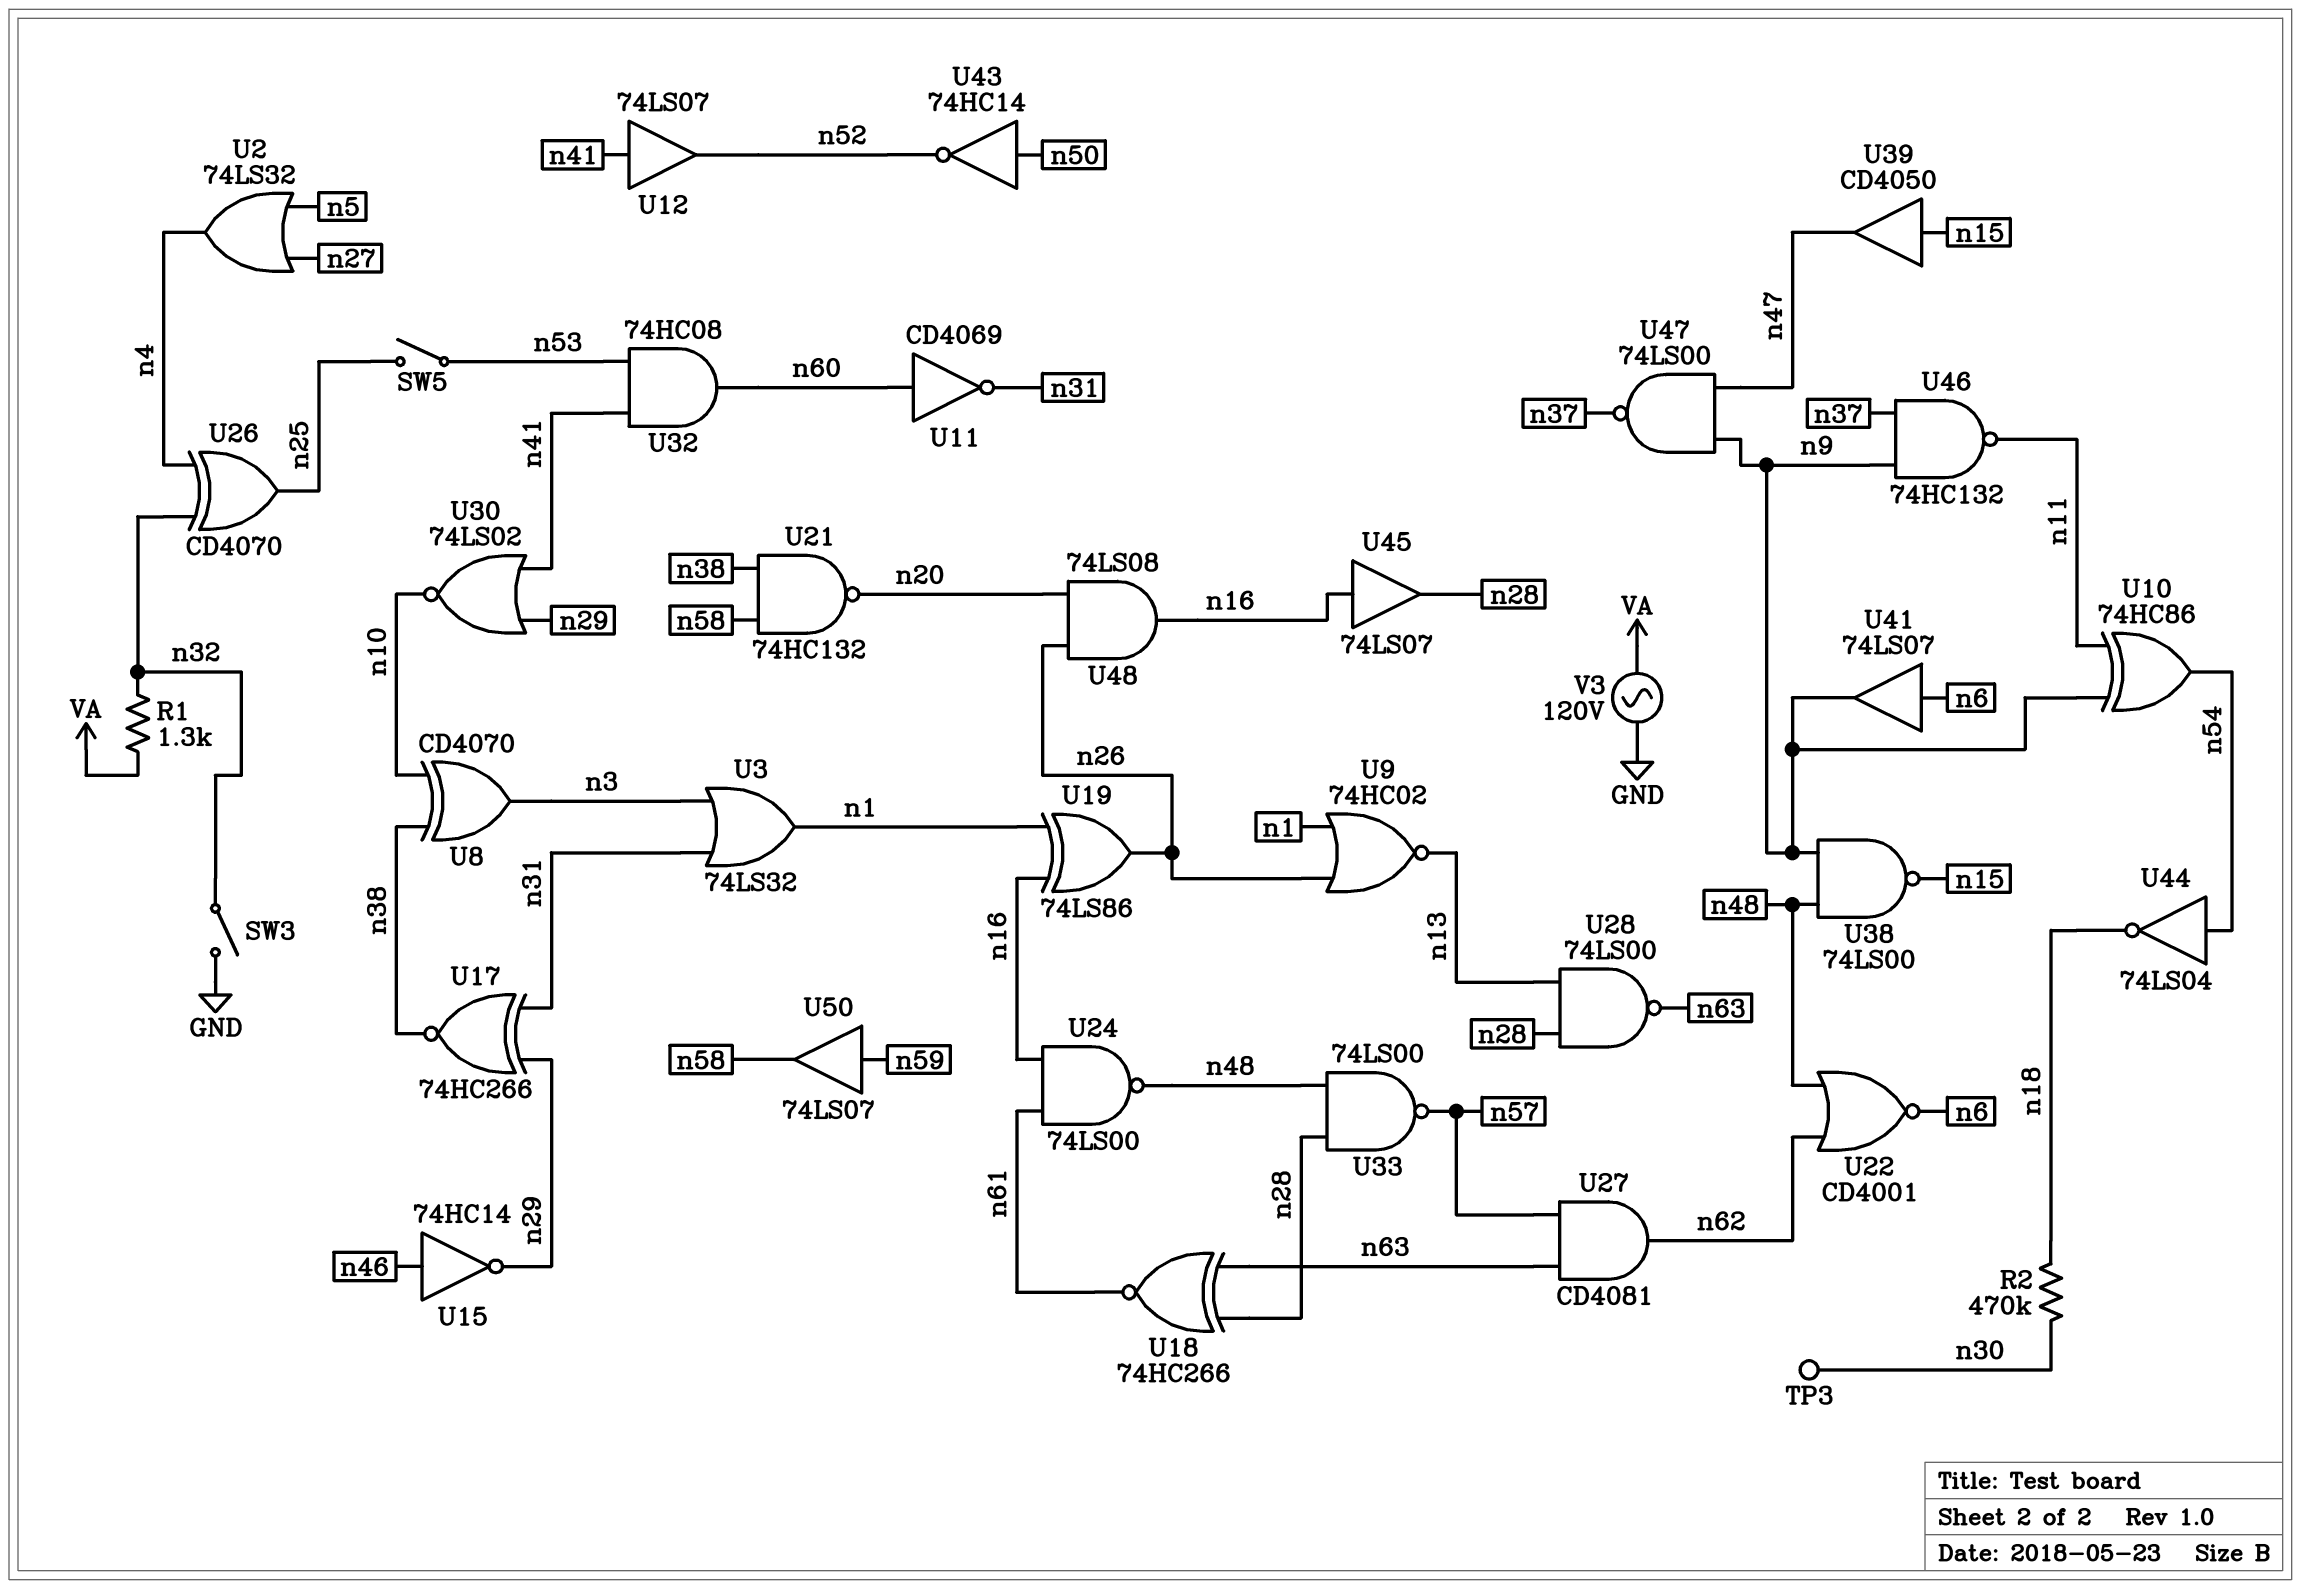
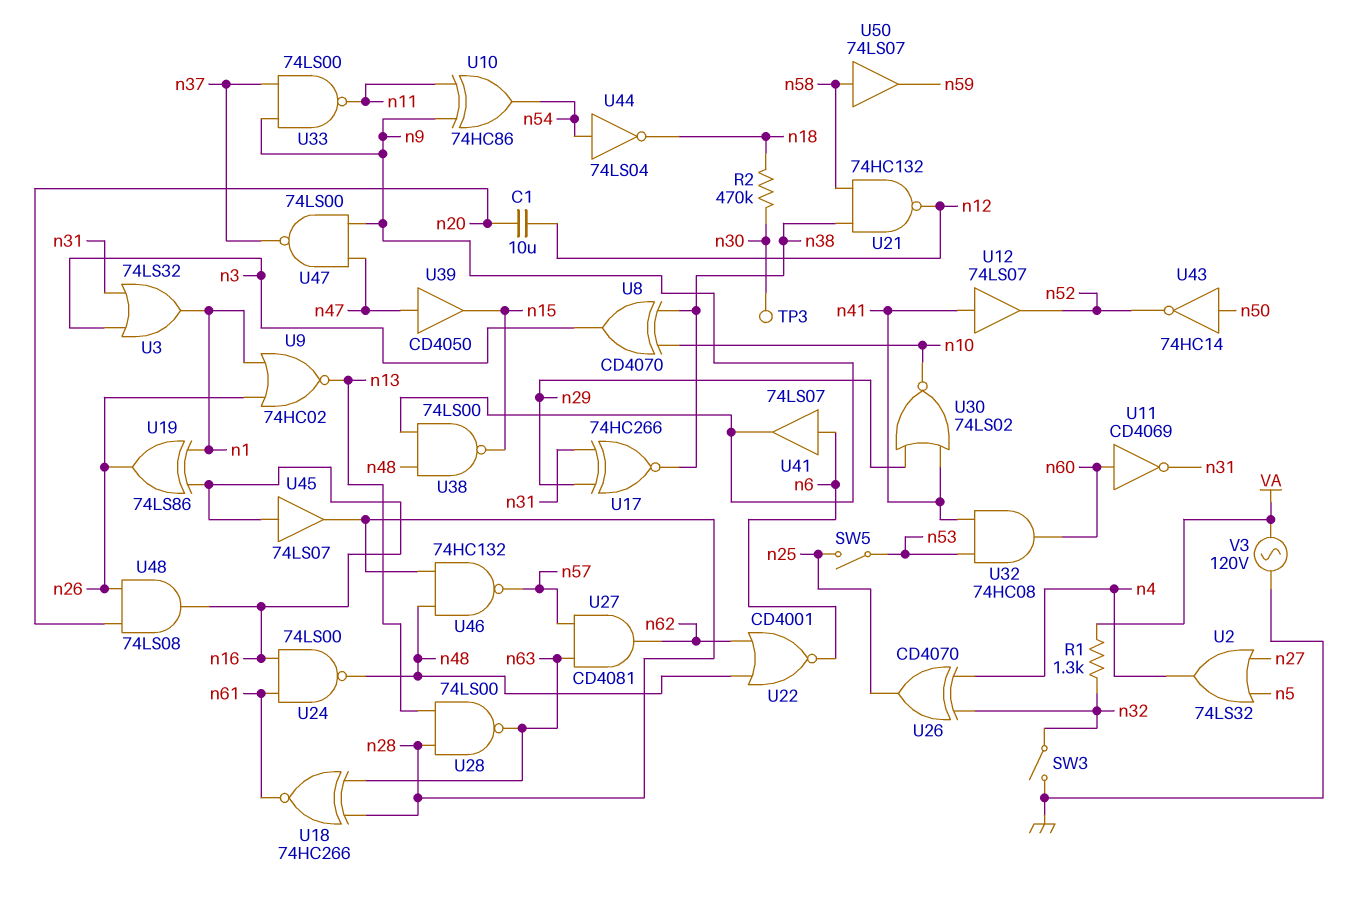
C1: none -> 10uF (n12, n20)
U15: NOT 74HC14 (in n46, out n29) -> none
U21: NAND 74HC132 (in n38, in n58, out n20) -> NAND 74HC132 (in n38, in n58, out n12)
U33: NAND 74LS00 (in n28, in n48, out n57) -> NAND 74LS00 (in n9, in n37, out n11)
U39: buffer CD4050 (in n15, out n47) -> buffer CD4050 (in n47, out n15)
U46: NAND 74HC132 (in n9, in n37, out n11) -> NAND 74HC132 (in n28, in n48, out n57)
U50: buffer 74LS07 (in n59, out n58) -> buffer 74LS07 (in n58, out n59)

